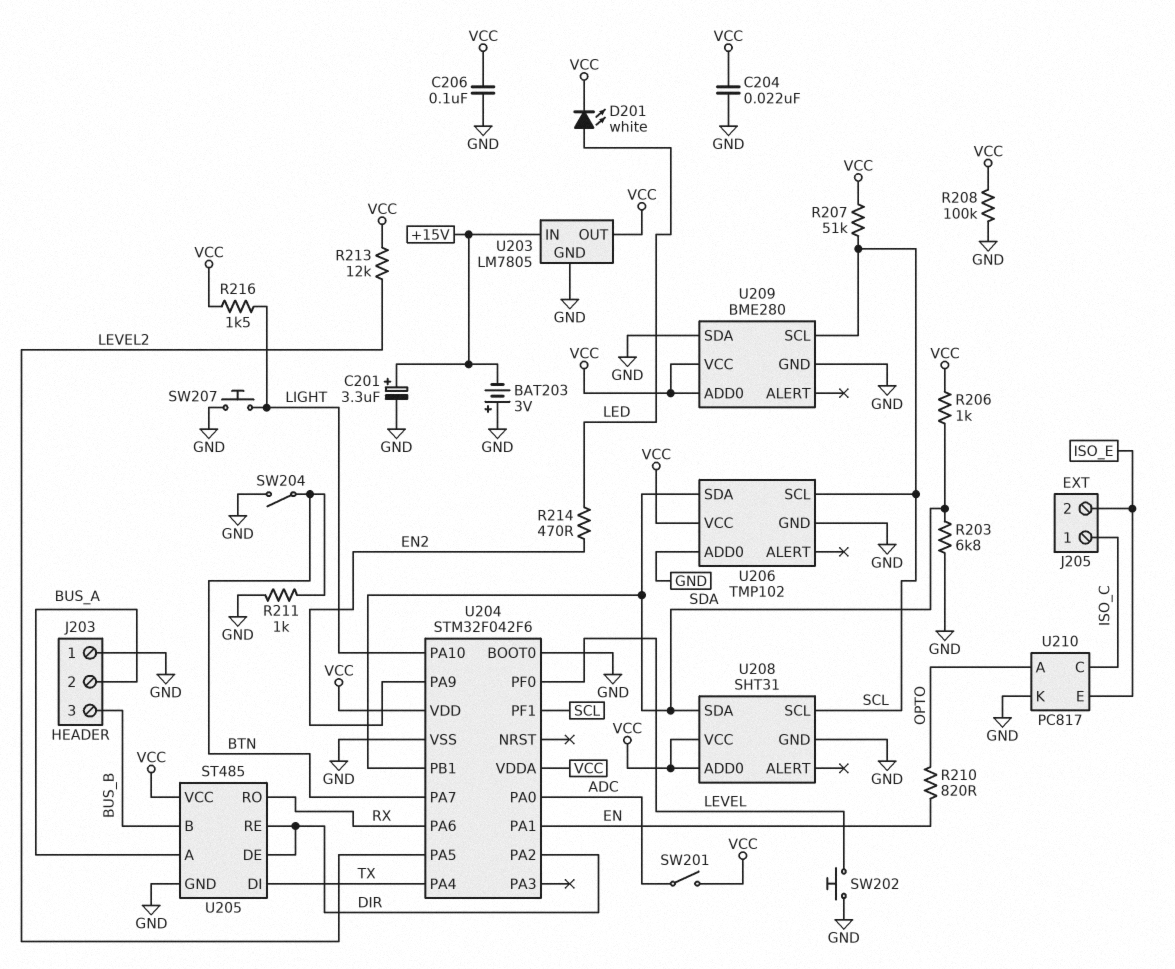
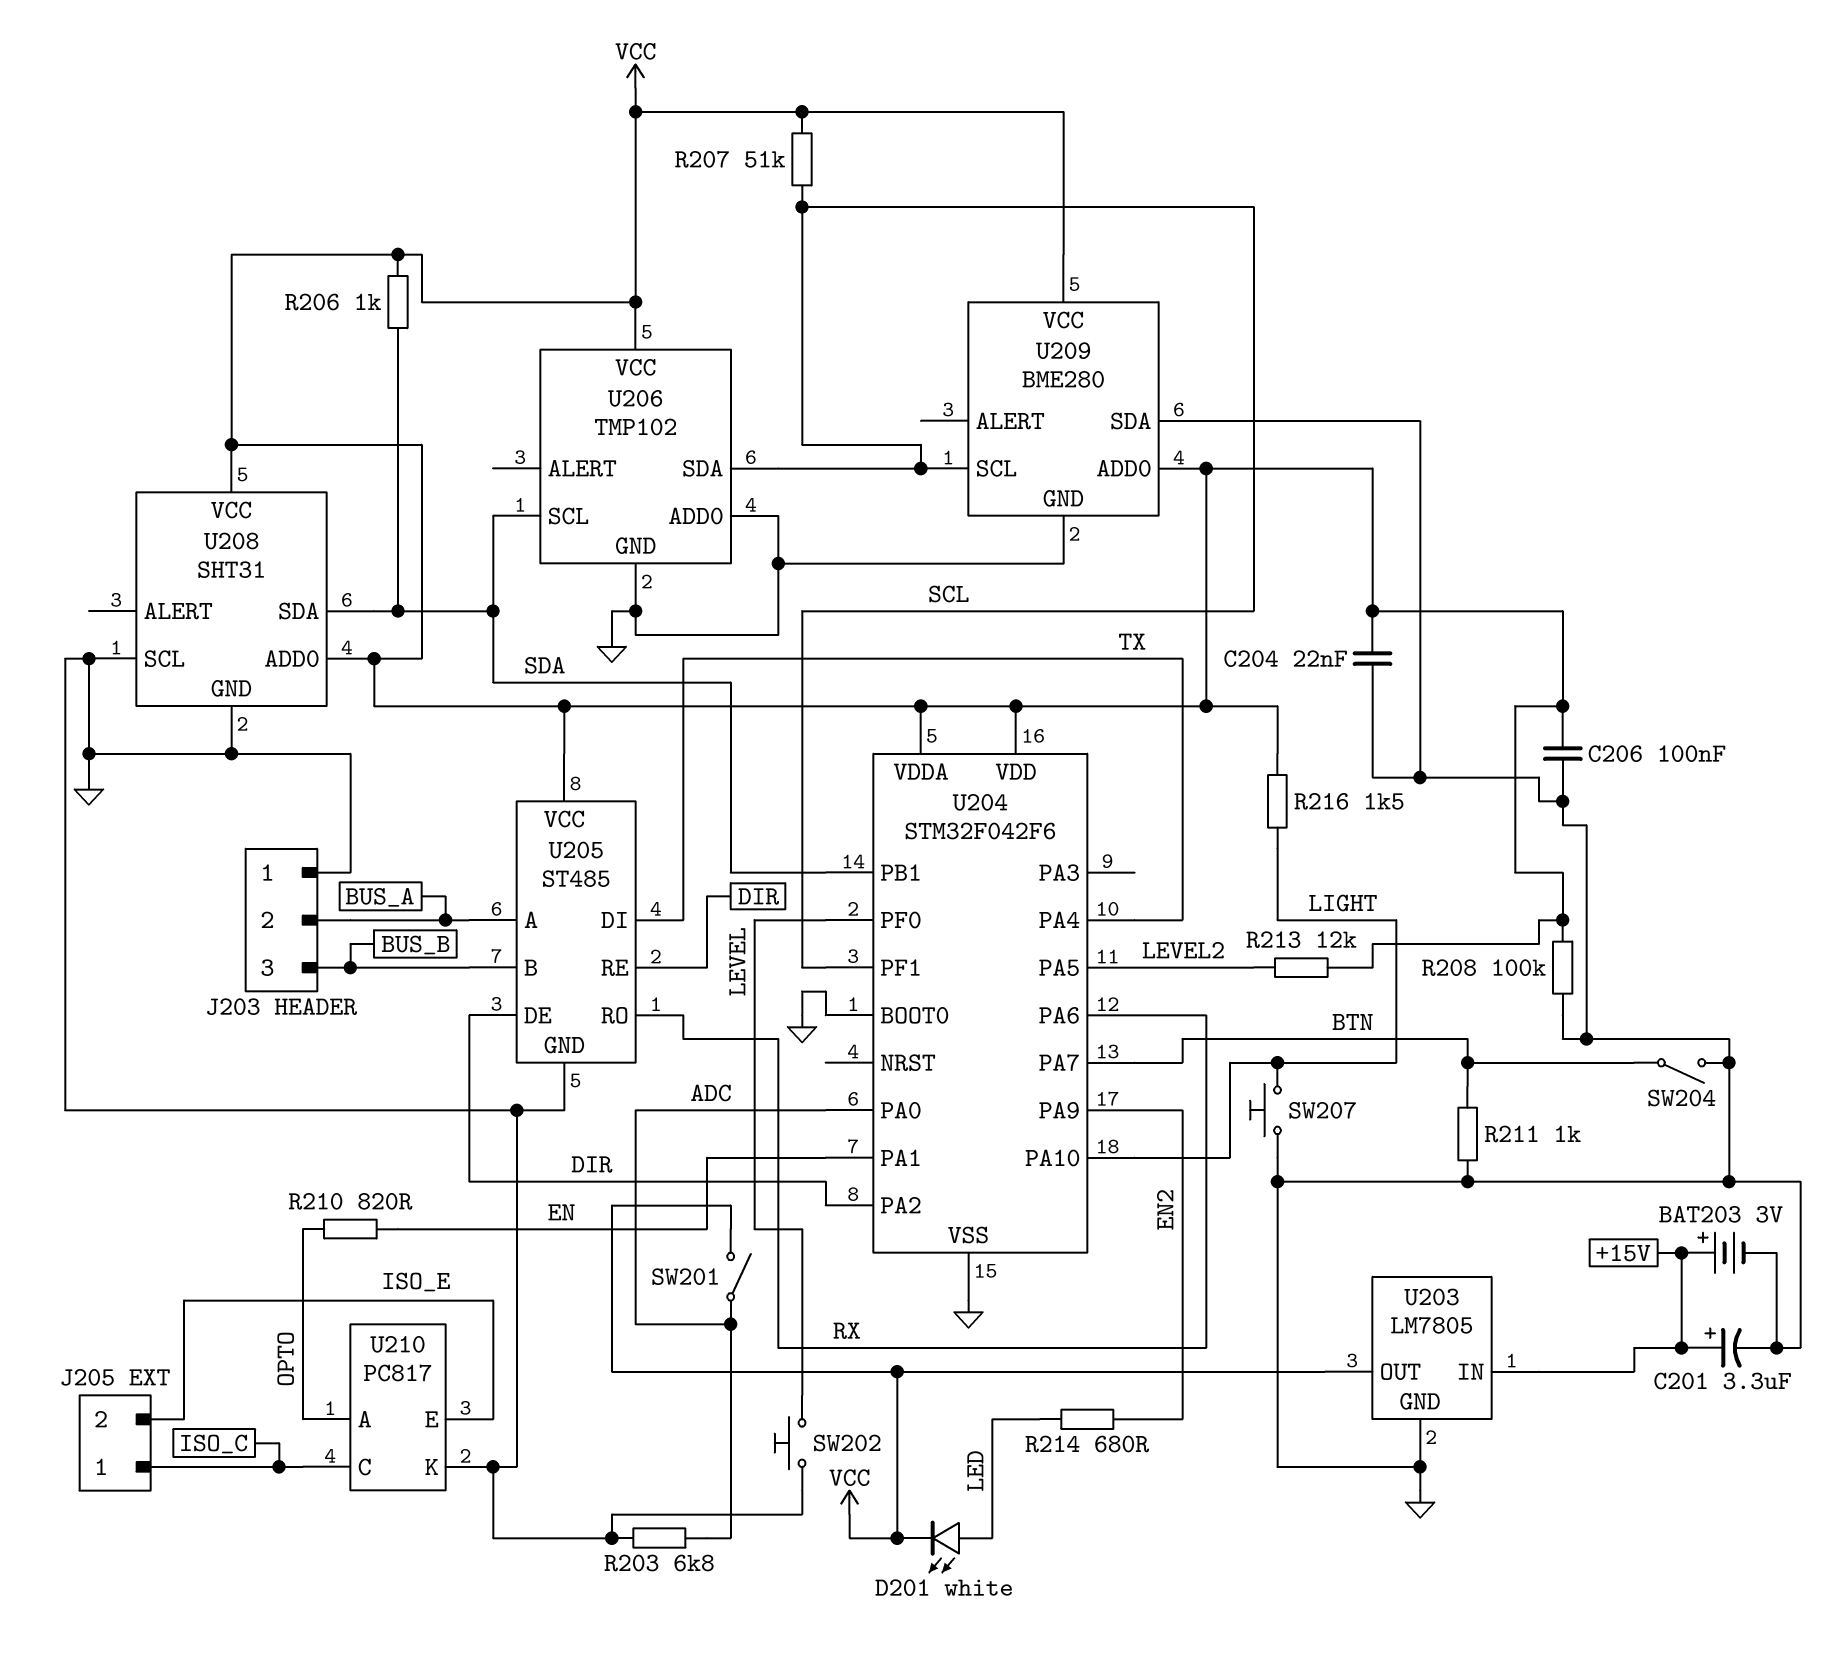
BAT203: 3V (plus GND, minus +15V) -> 3V (plus +15V, minus GND)
R203: 6.8k (GND, SDA) -> 6.8k (ADC, GND)
R214: 470 (EN2, LED) -> 680 (EN2, LED)
U206 pin SCL: SCL -> SDA
U206 pin SDA: SDA -> SCL
U208 pin SCL: SCL -> GND

